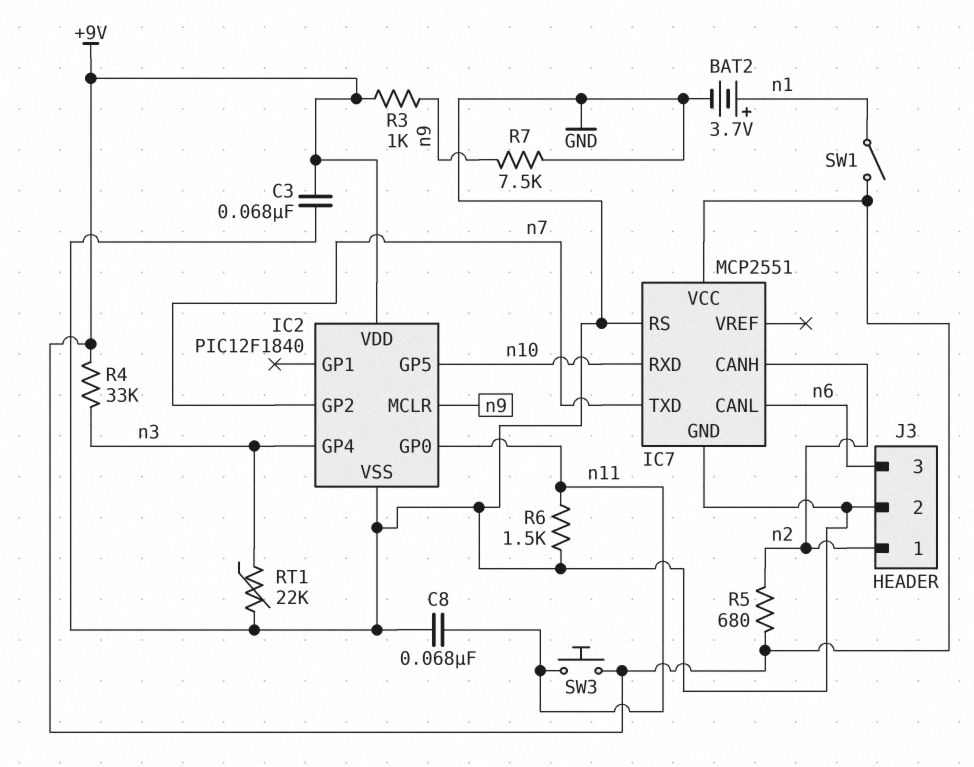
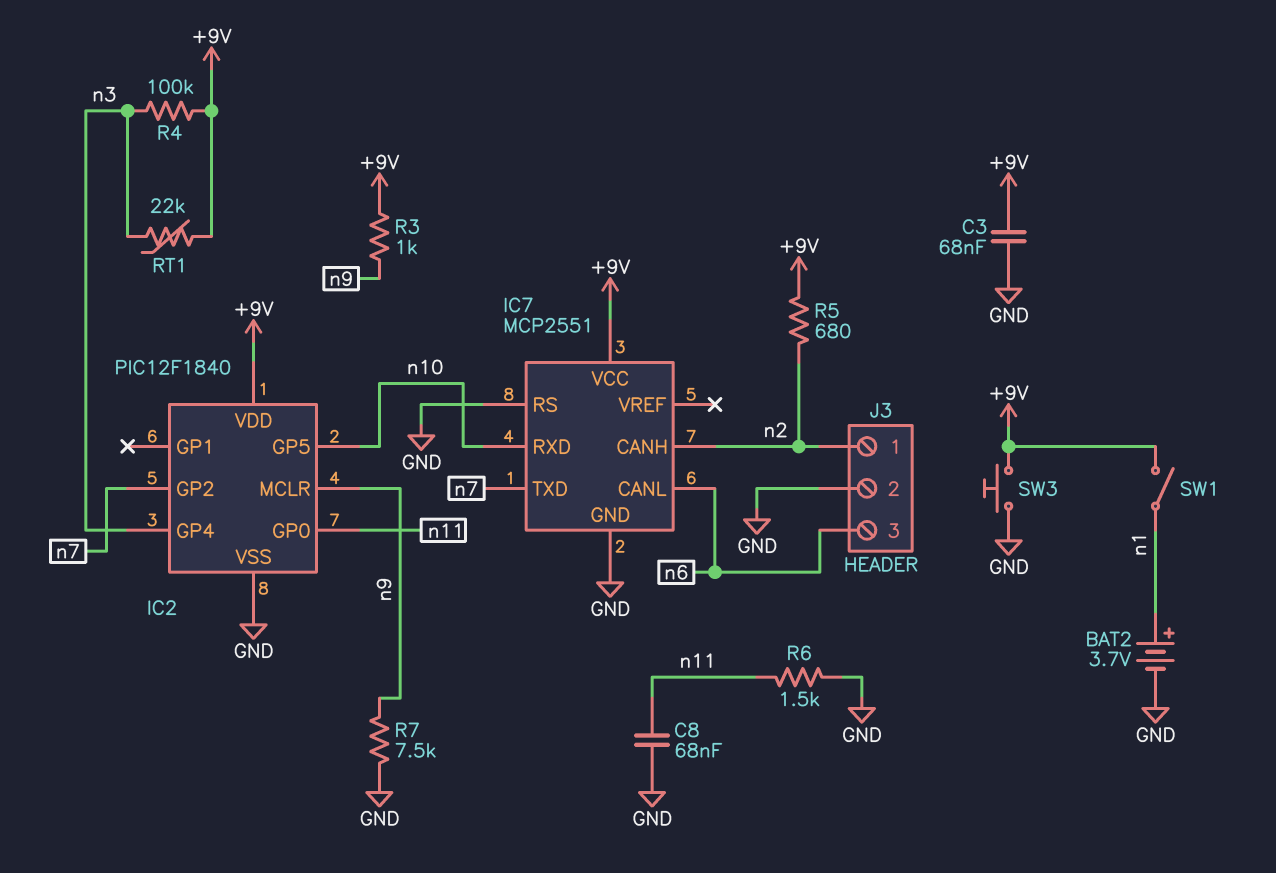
R4: 33k (+9V, n3) -> 100k (+9V, n3)
RT1: 22k (GND, n3) -> 22k (+9V, n3)
SW3: button (+9V, n11) -> button (+9V, GND)

